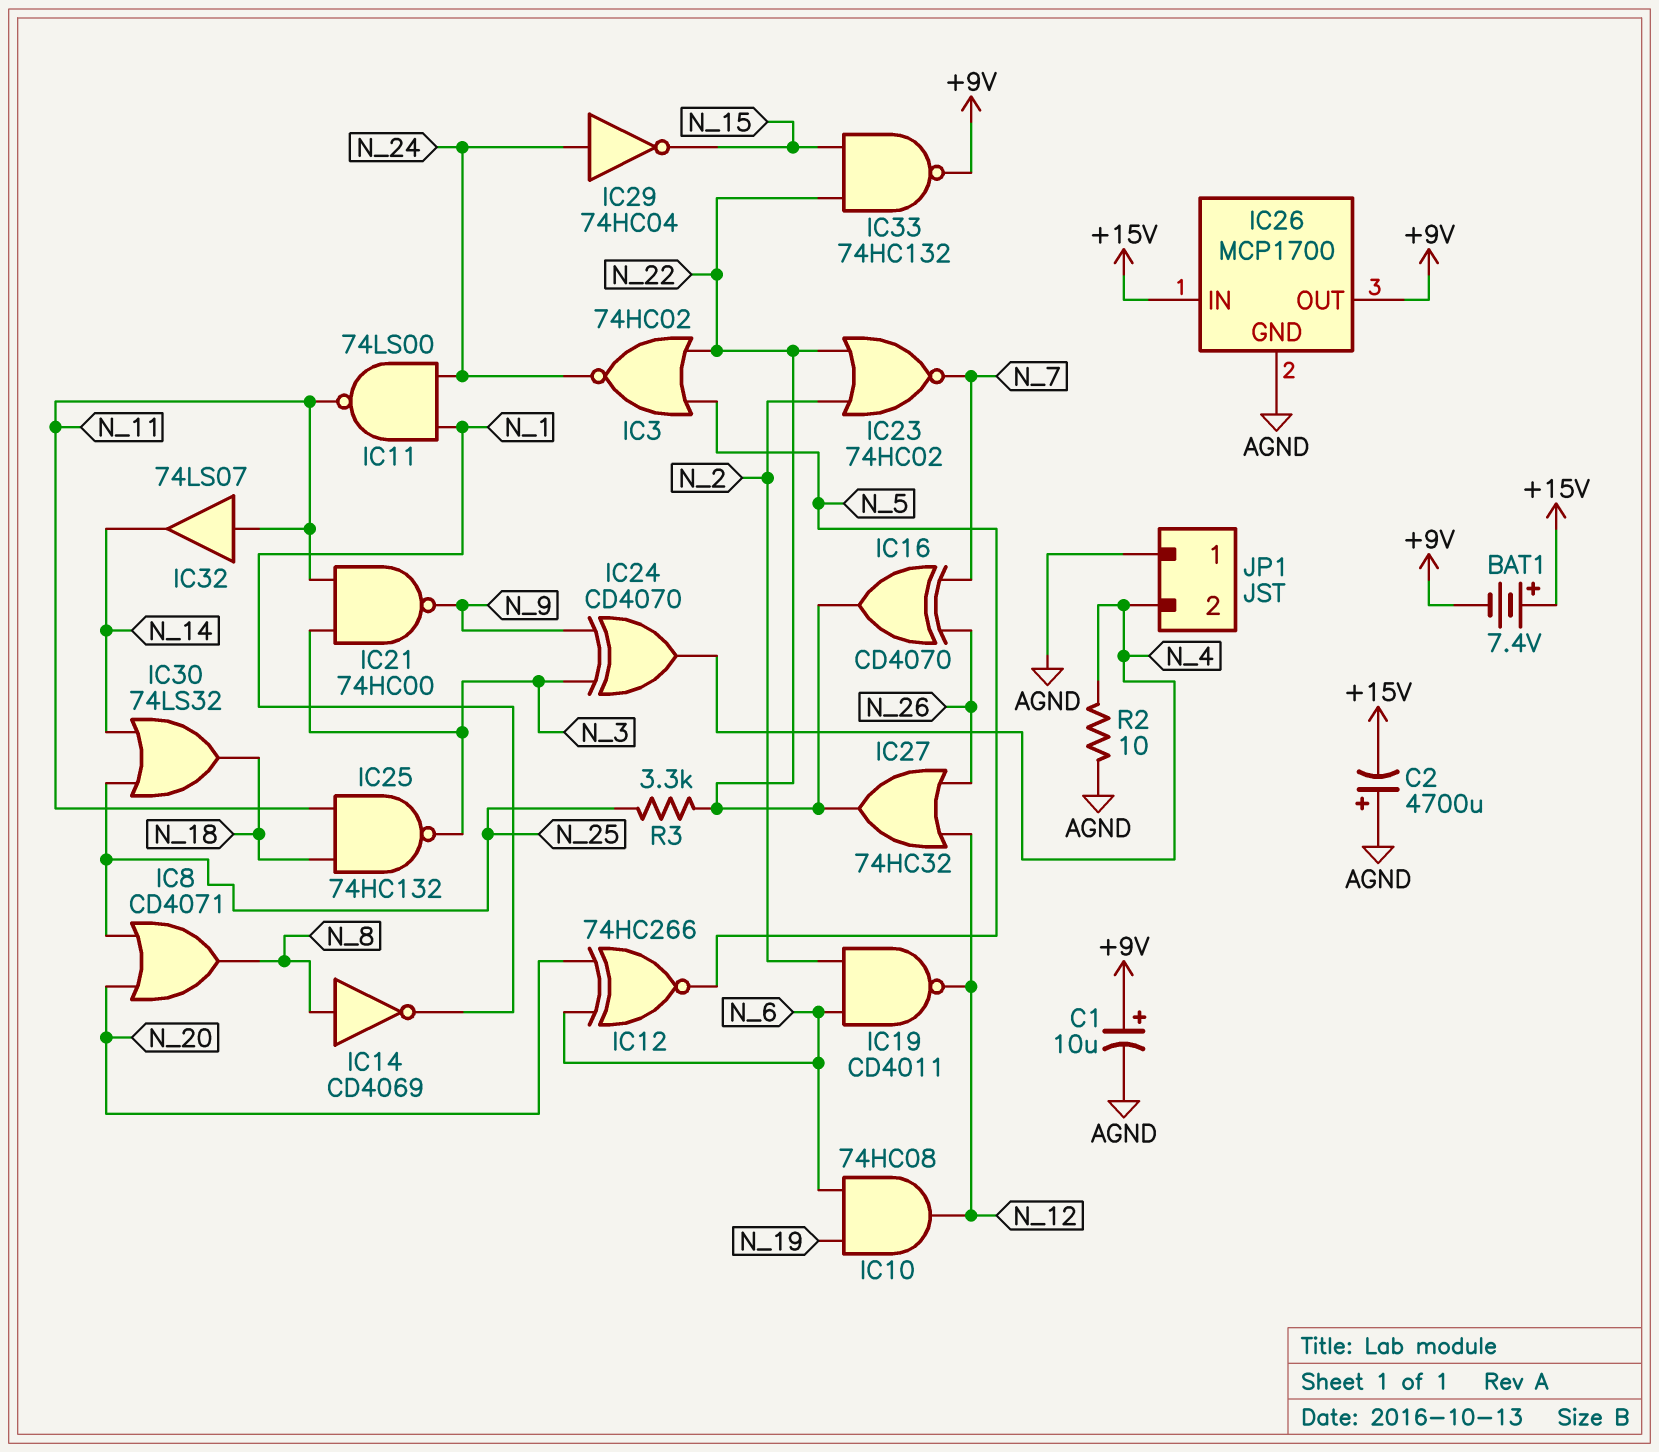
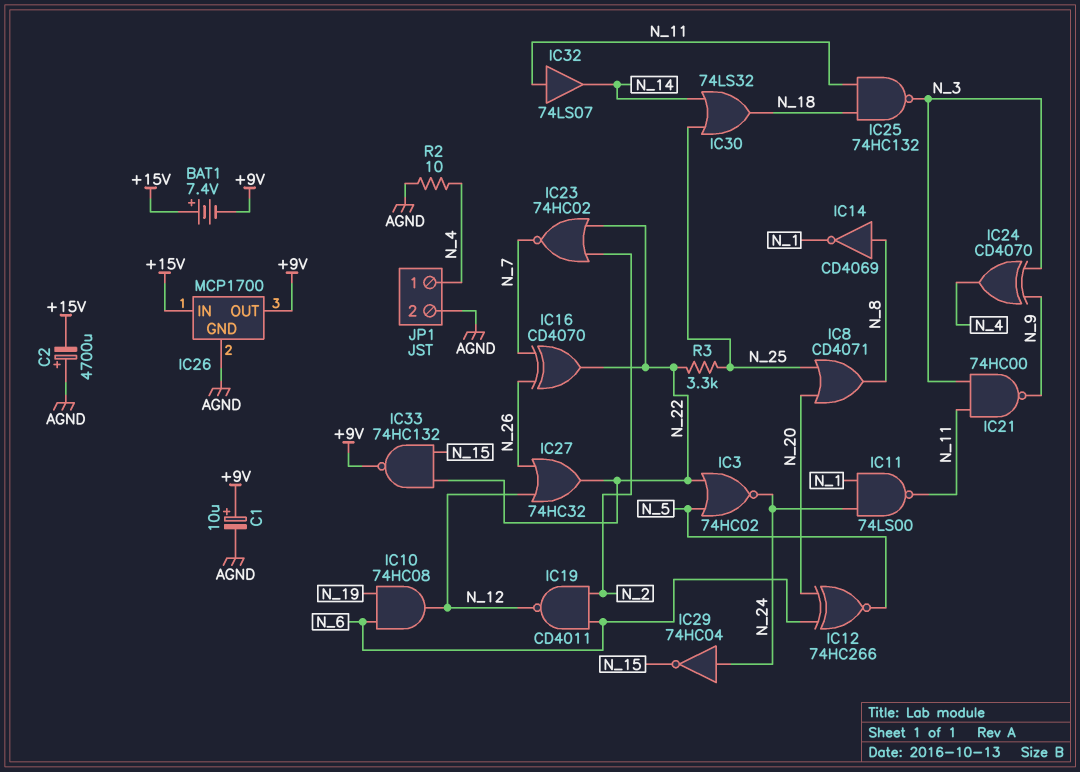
JP1 pin 1: AGND -> N_4
JP1 pin 2: N_4 -> AGND

